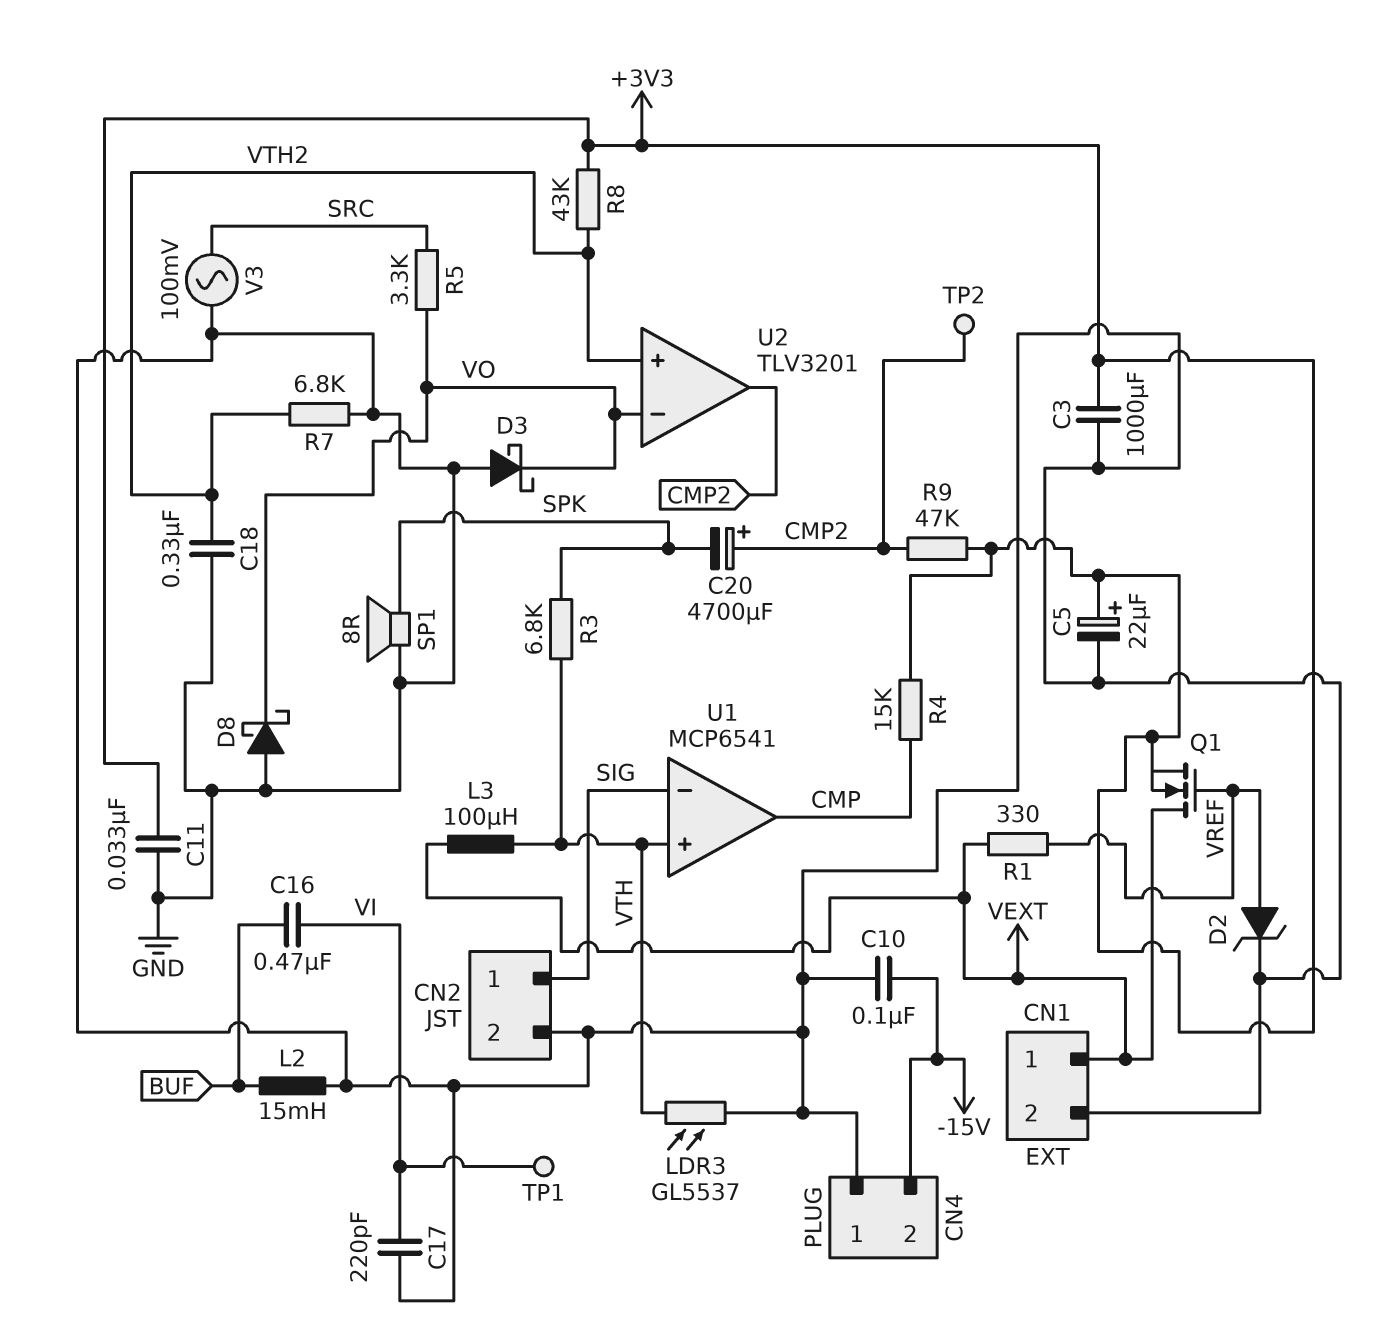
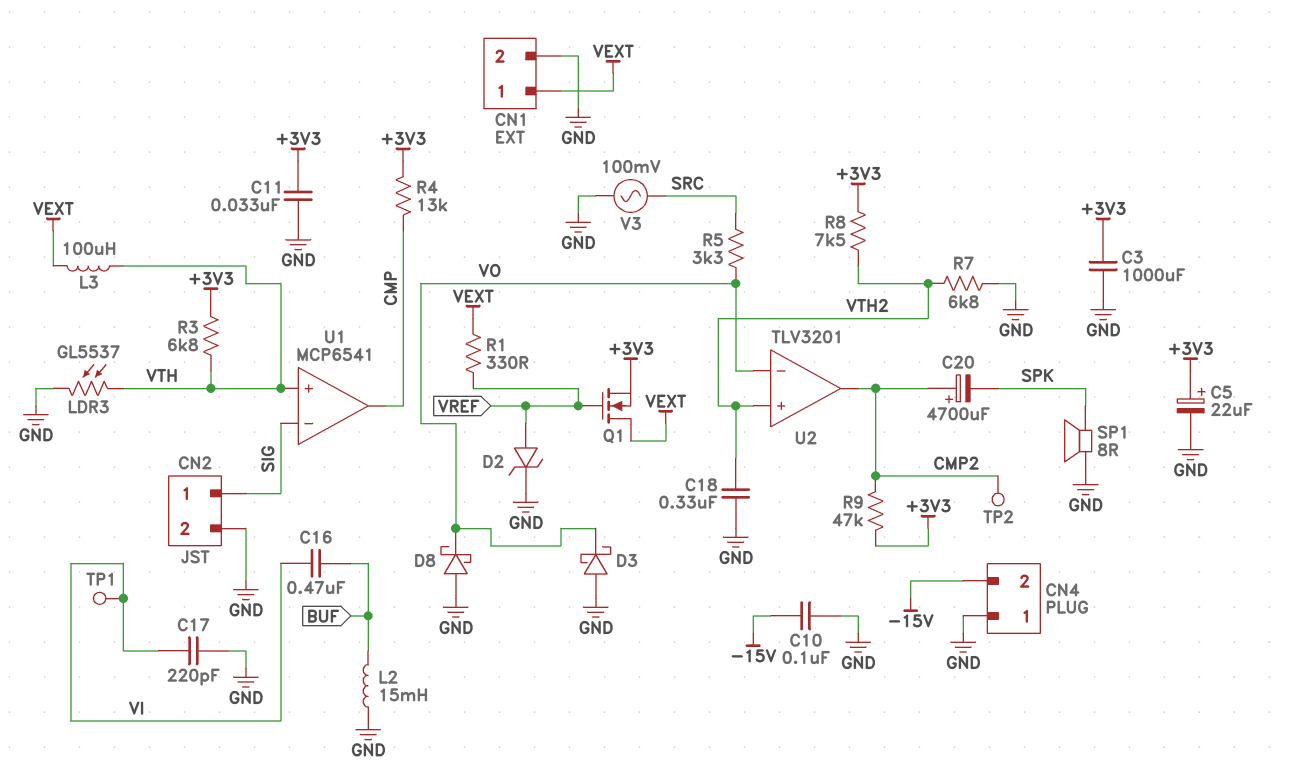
R3: 6.8k (SPK, VTH) -> 6.8k (+3V3, VTH)
R4: 15k (+3V3, CMP) -> 13k (+3V3, CMP)
R8: 43k (+3V3, VTH2) -> 7.5k (+3V3, VTH2)

